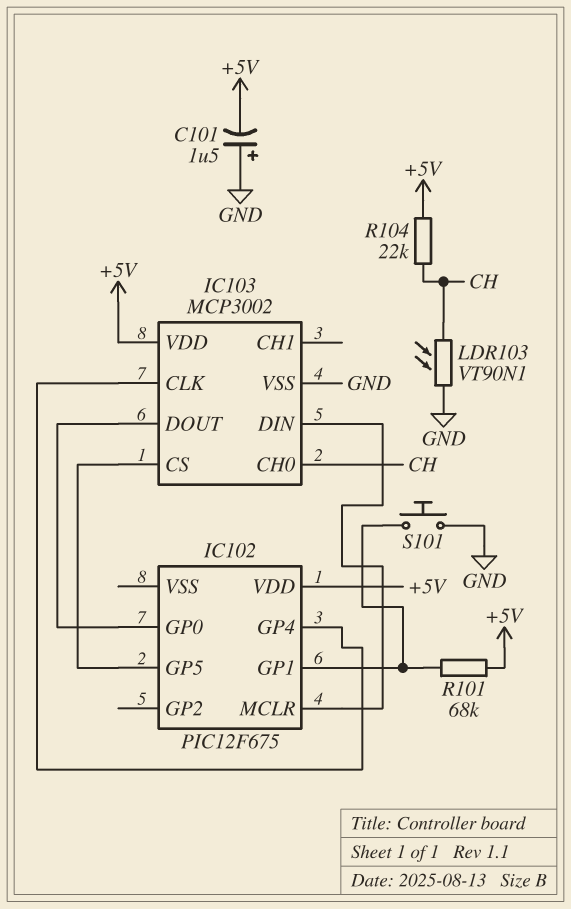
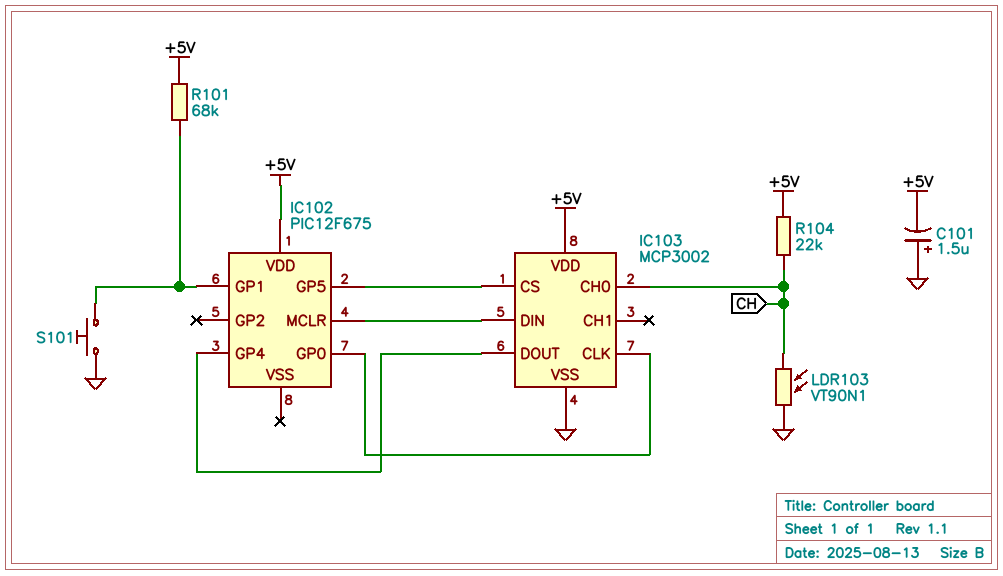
IC103 pin CLK: IC102/GP4 -> IC102/GP0
IC103 pin DOUT: IC102/GP0 -> IC102/GP4

